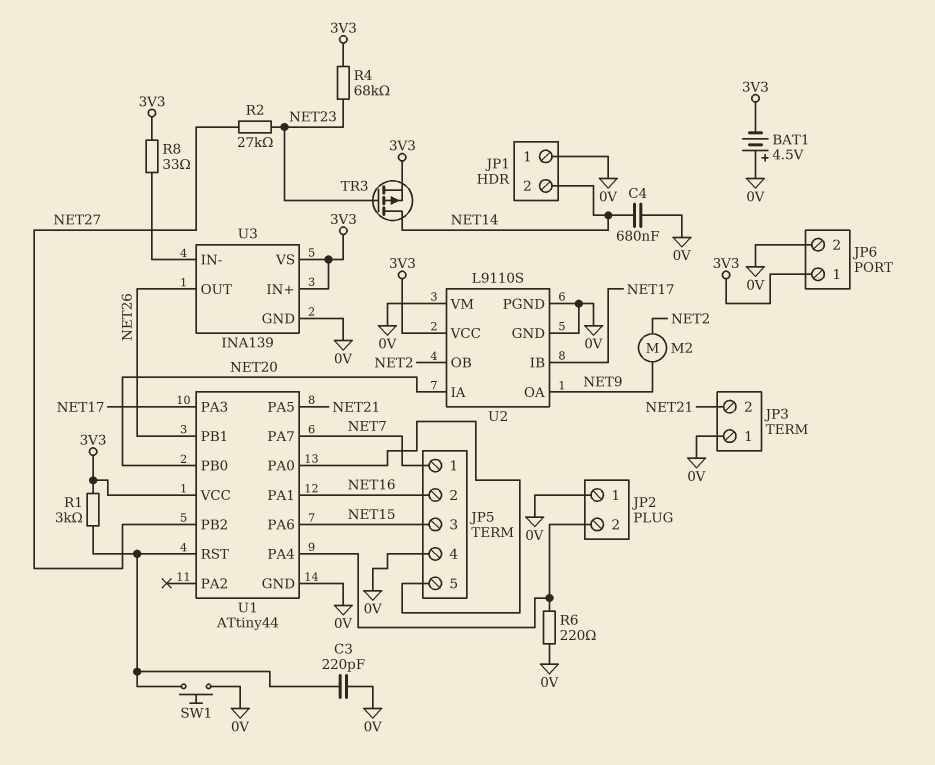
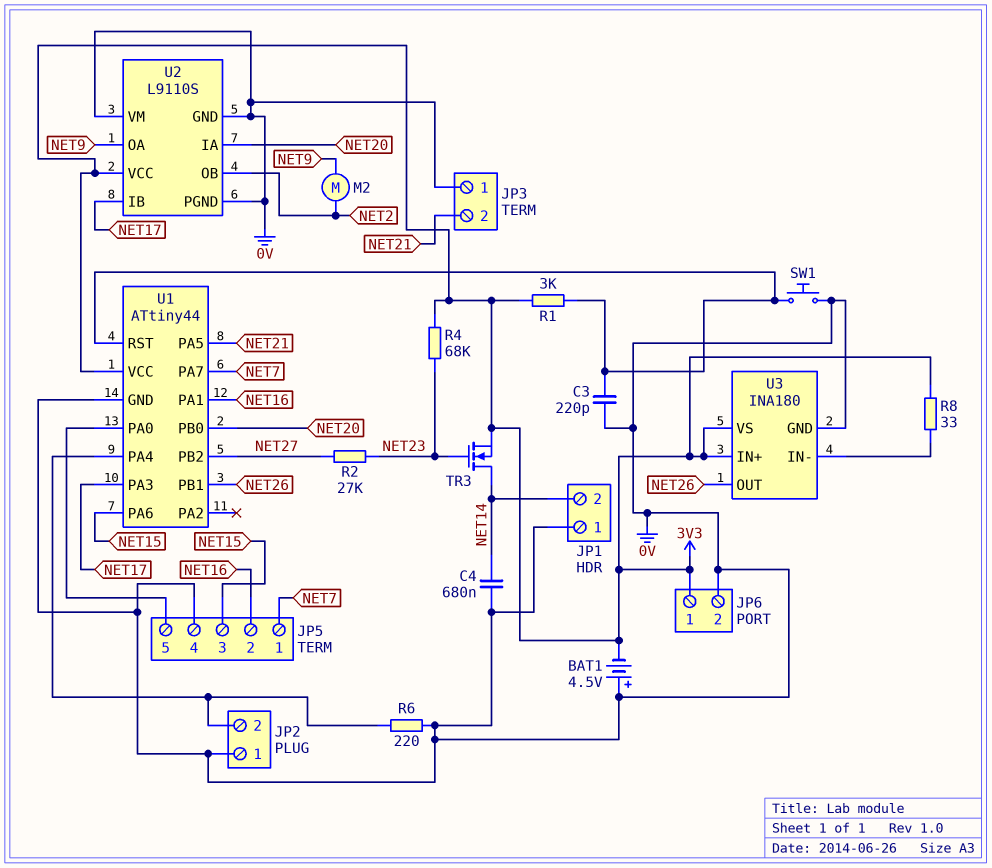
TR3: PMOS (G NET23, D NET14, S 3V3) -> NMOS (G NET23, D NET14, S 3V3)
U3: INA139 -> INA180

